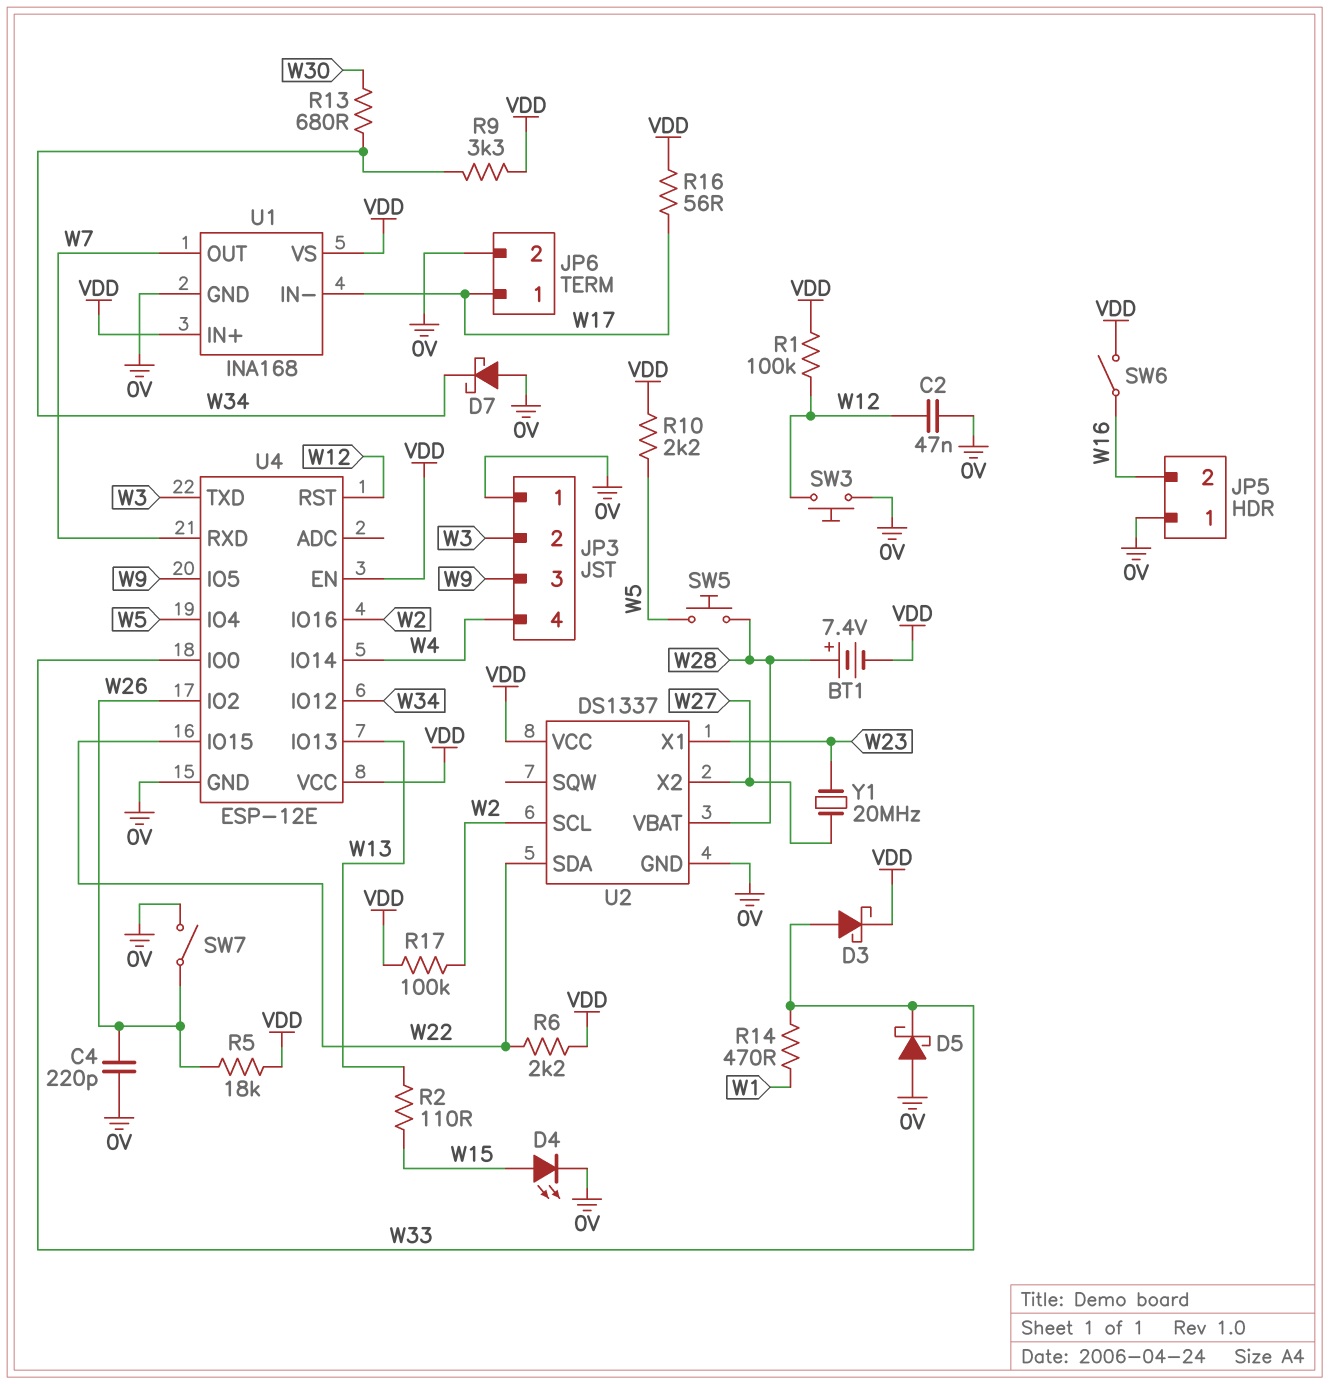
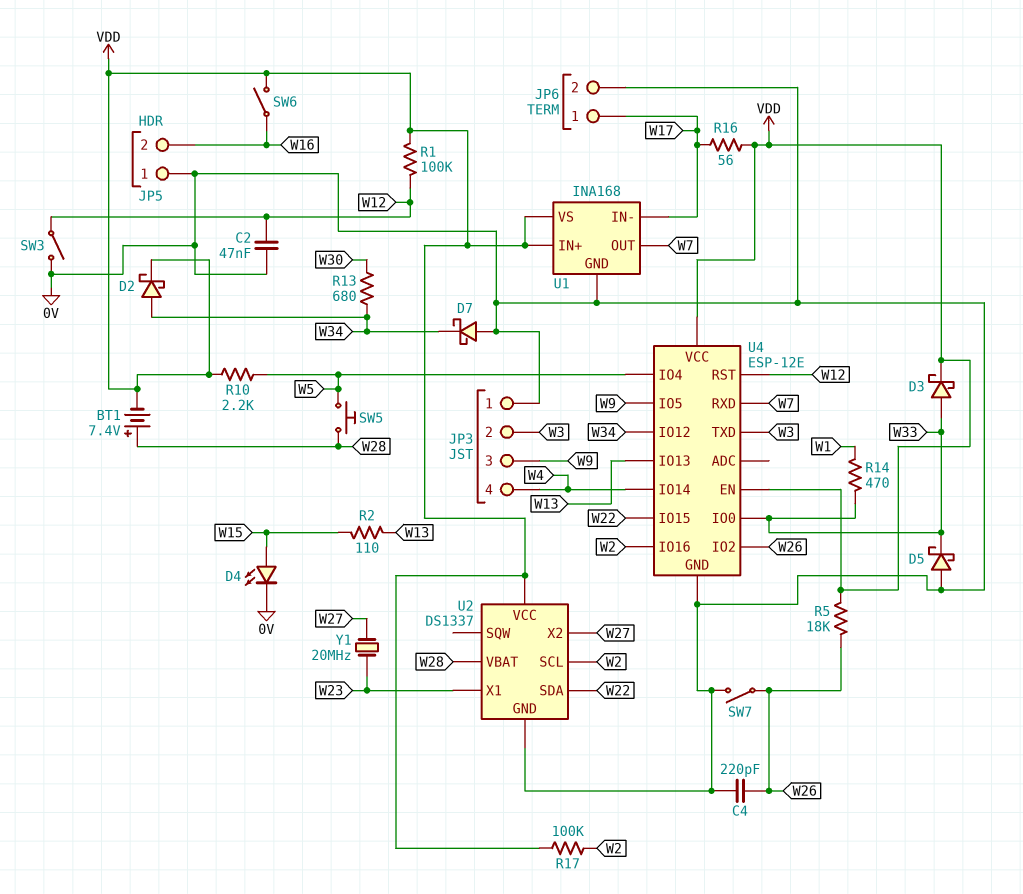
D2: none -> schottky (A W34, K VDD)
R6: 2.2k (VDD, W22) -> none
R9: 3.3k (VDD, W34) -> none
SW3: button (0V, W12) -> switch (0V, W12)

